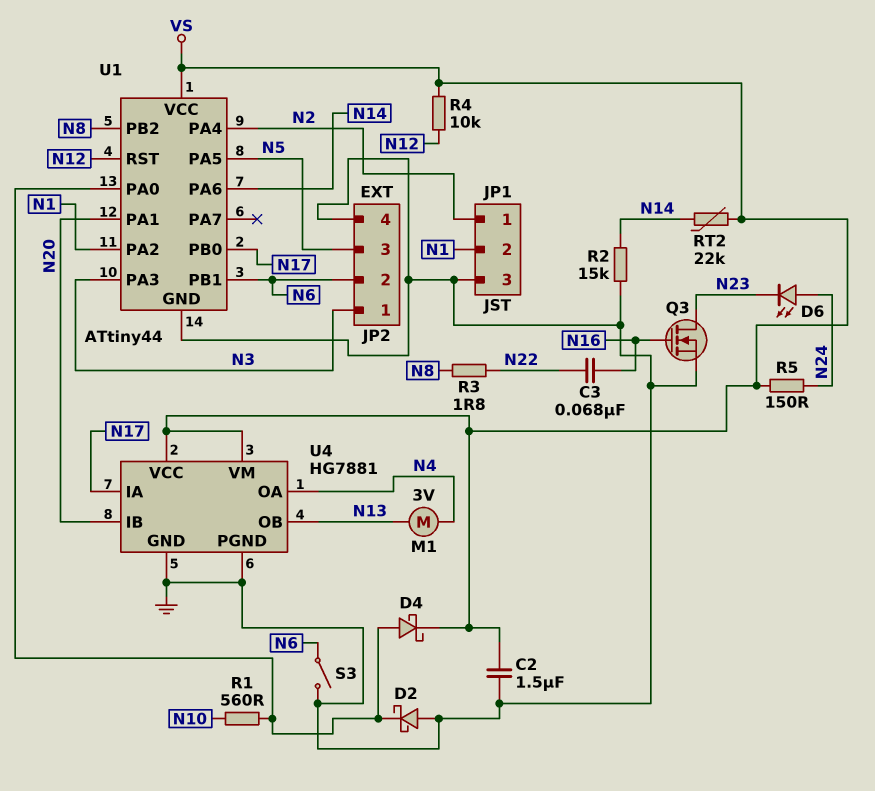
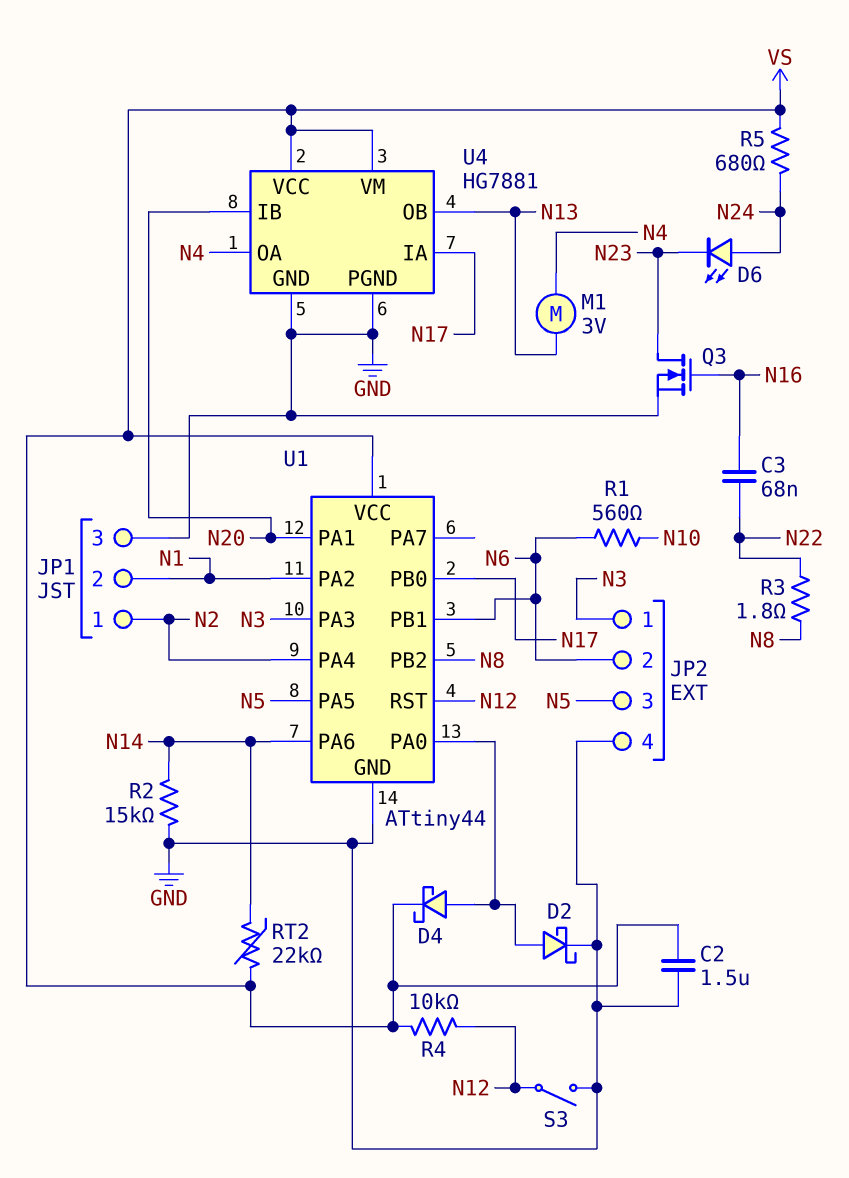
D2: schottky (A GND, K U1/PA0) -> schottky (A U1/PA0, K GND)
R1: 560 (N10, U1/PA0) -> 560 (N6, N10)
R5: 150 (N24, VS) -> 680 (N24, VS)
S3: switch (GND, N6) -> switch (GND, N12)

